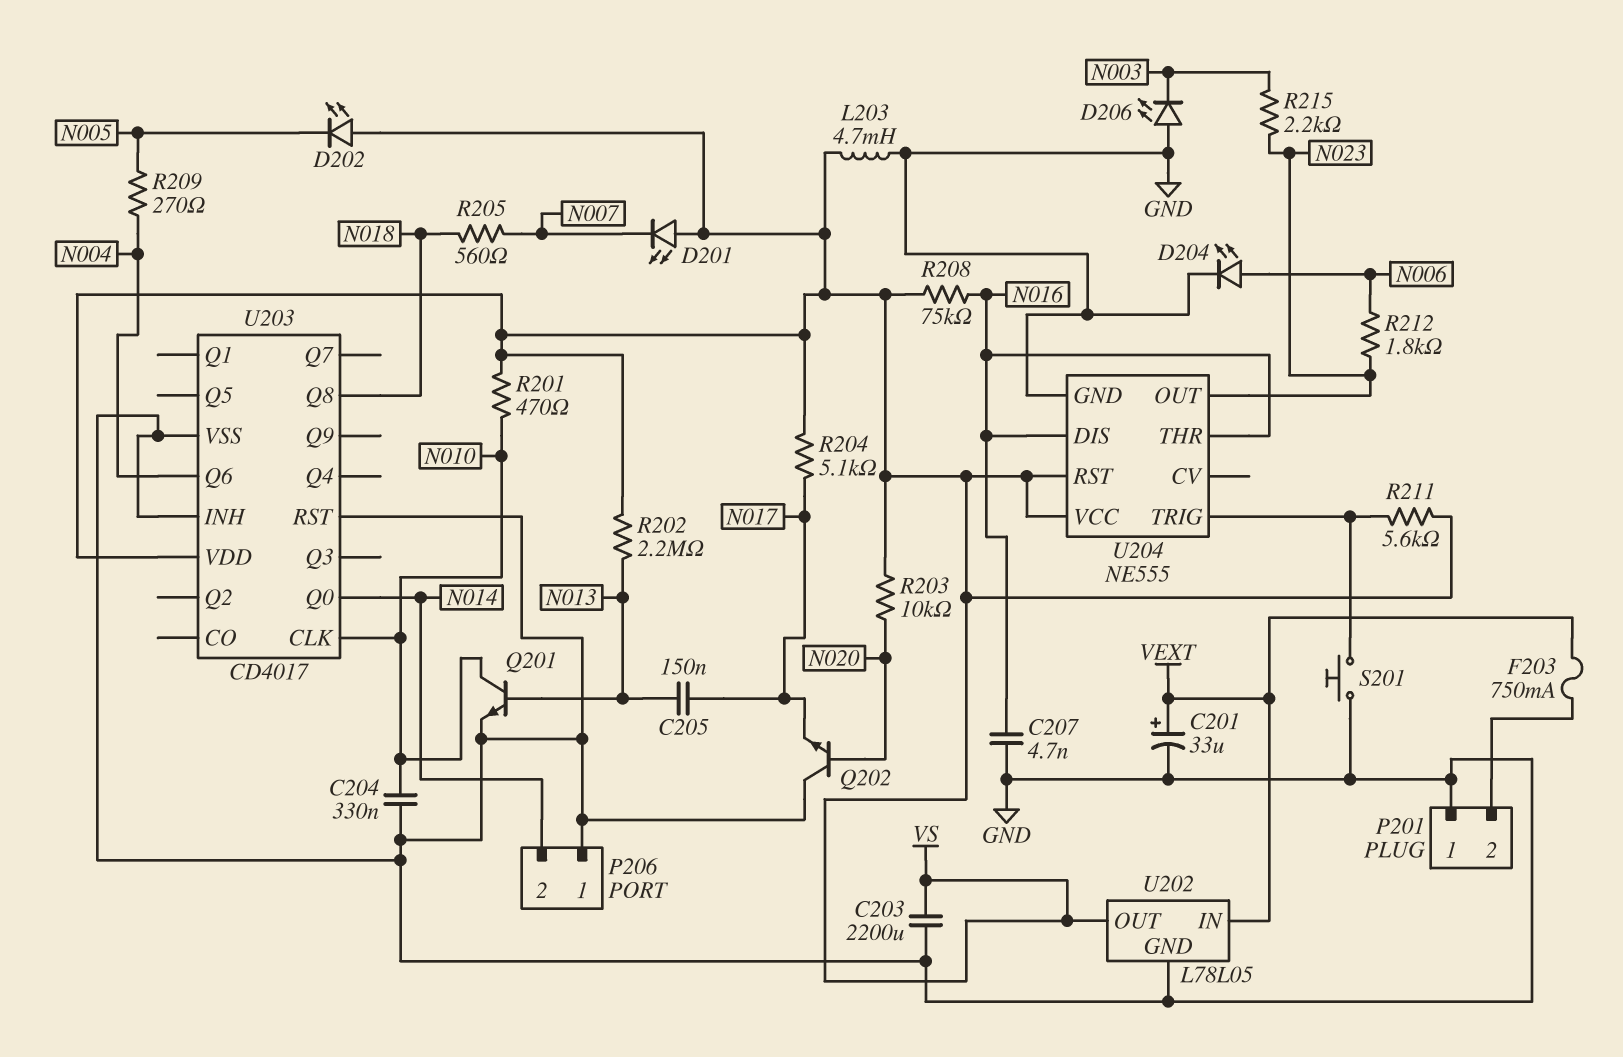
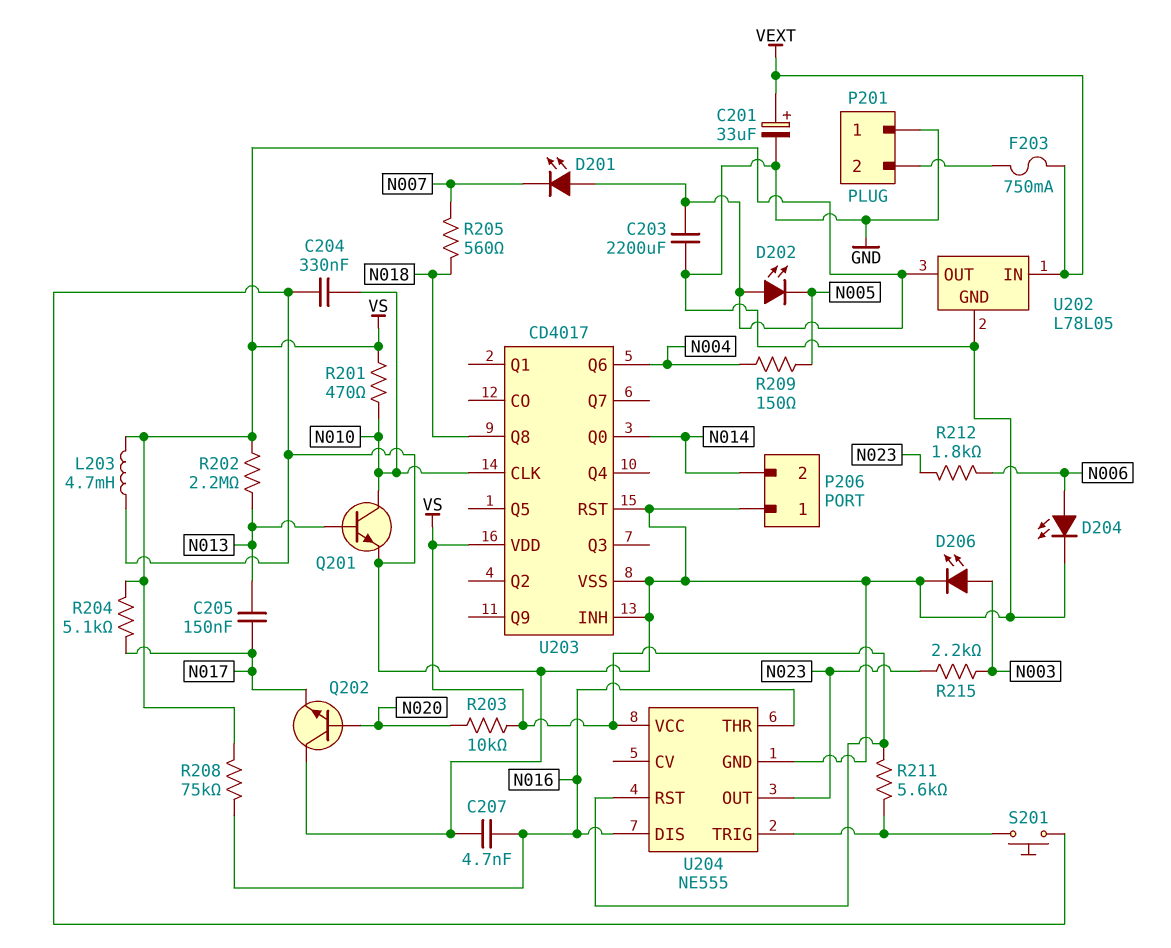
D206: LED (A GND, K N003) -> LED (A N003, K GND)
R209: 270 (N004, N005) -> 150 (N004, N005)

